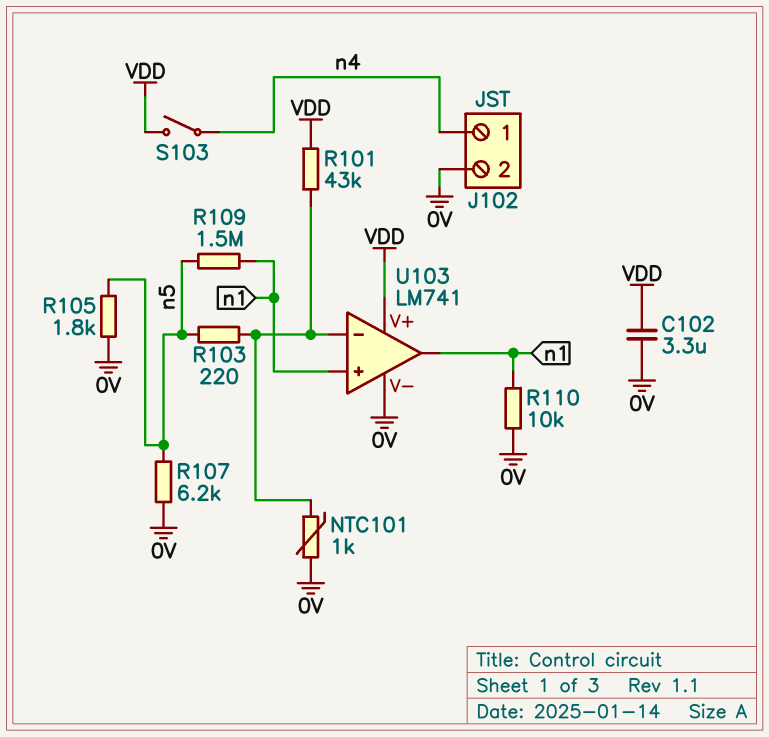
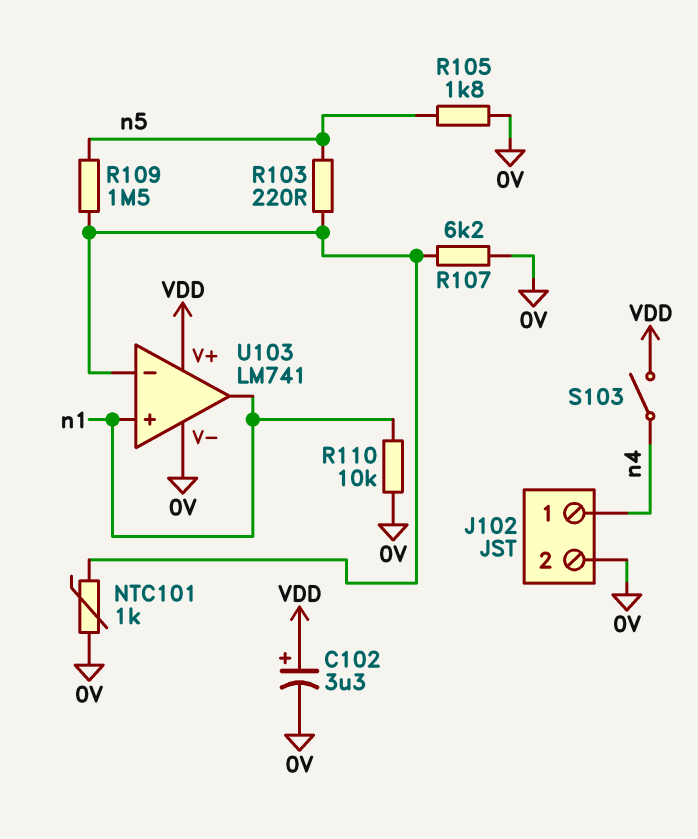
C102: 3.3uF (0V, VDD) -> 3.3uF (plus VDD, minus 0V)
R101: 43k (U103/in-, VDD) -> none
R107: 6.2k (0V, n5) -> 6.2k (0V, U103/in-)
R109: 1.5M (n1, n5) -> 1.5M (U103/in-, n5)

